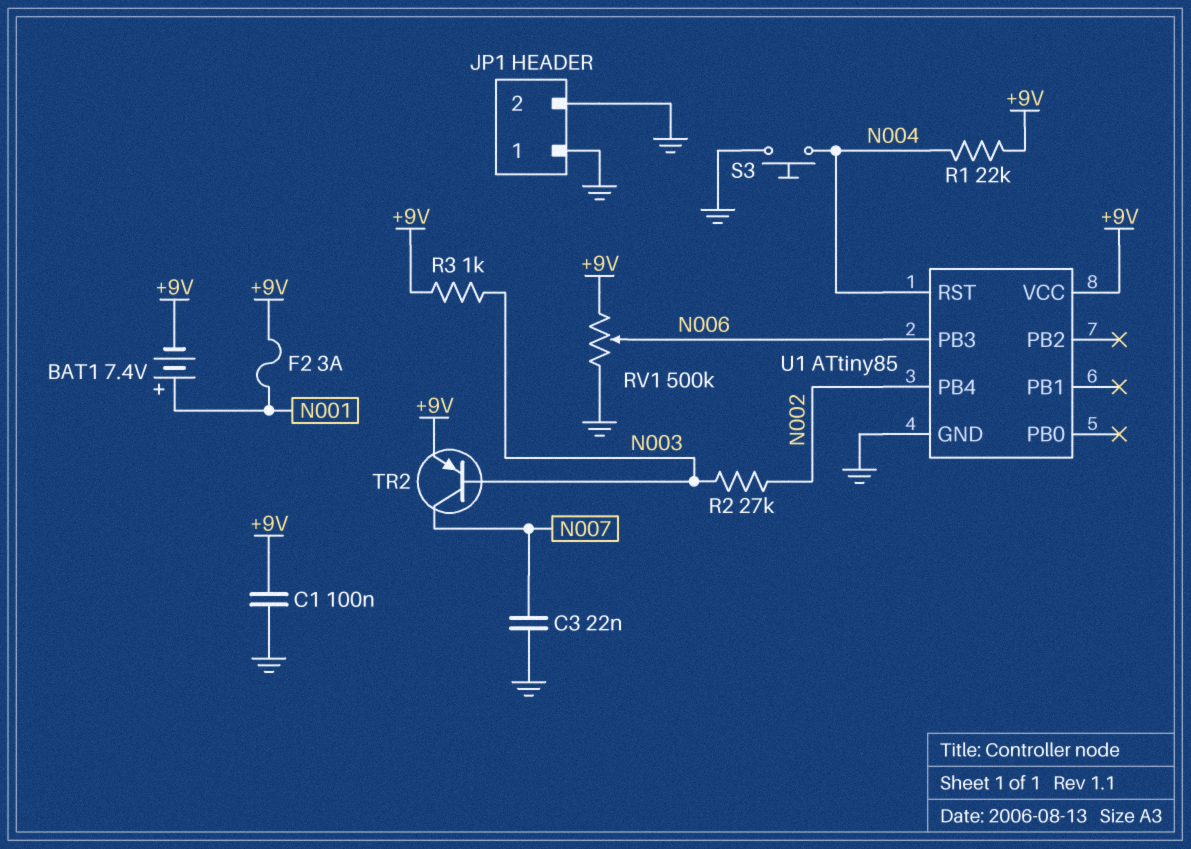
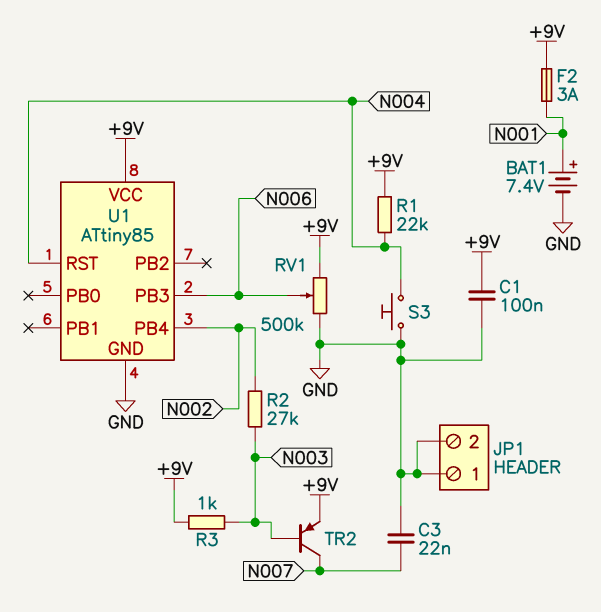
BAT1: 7.4V (plus N001, minus +9V) -> 7.4V (plus N001, minus GND)

